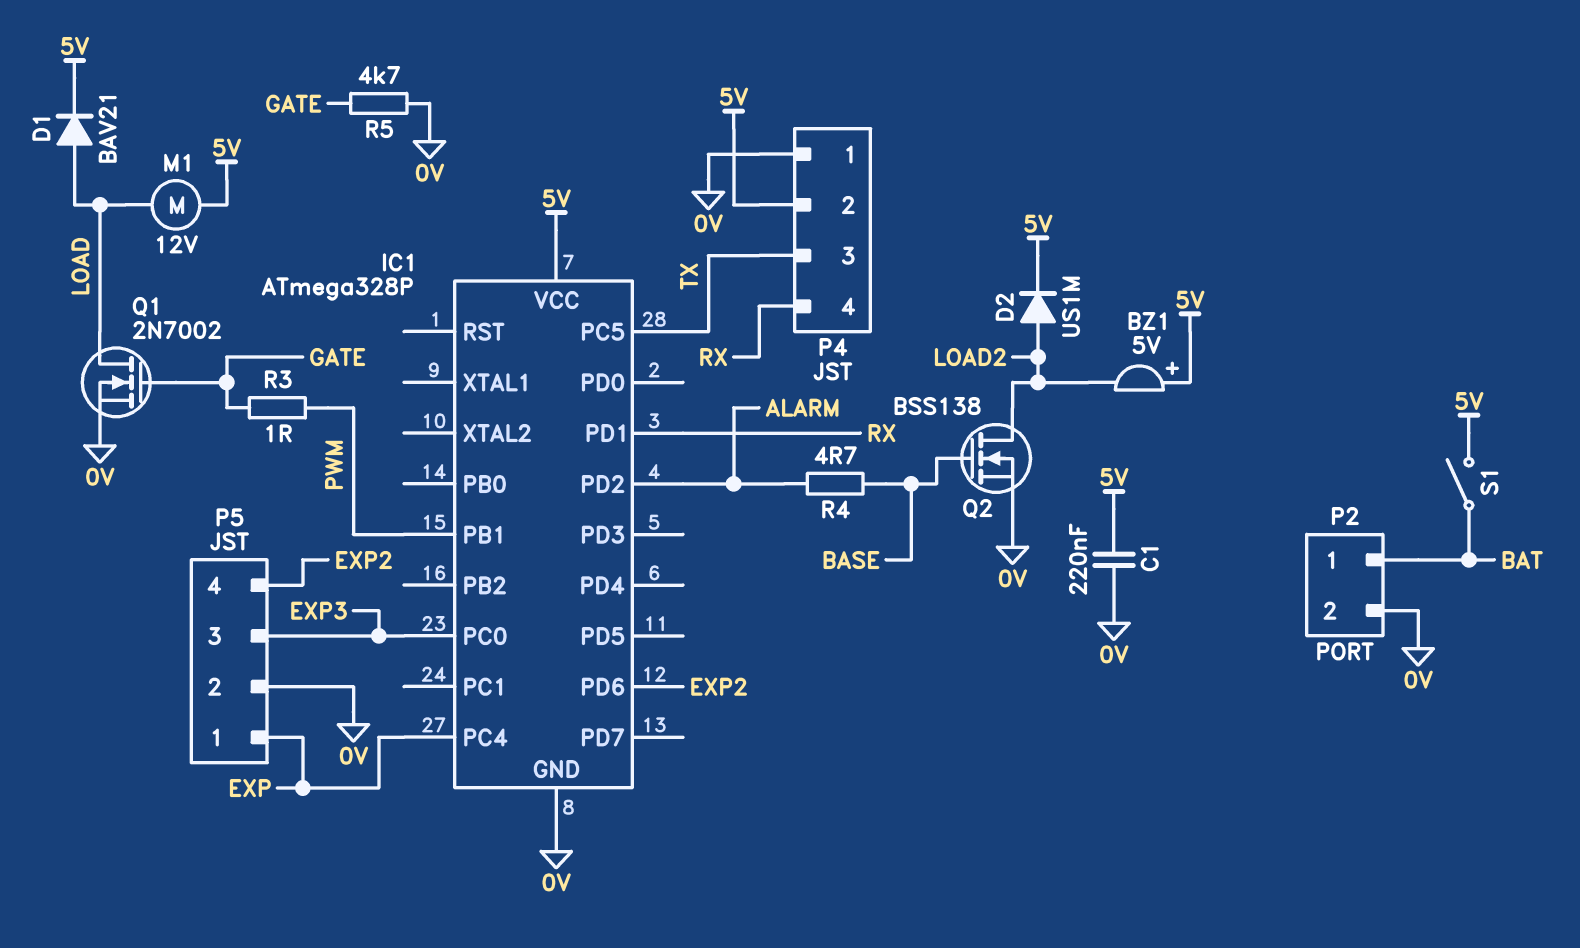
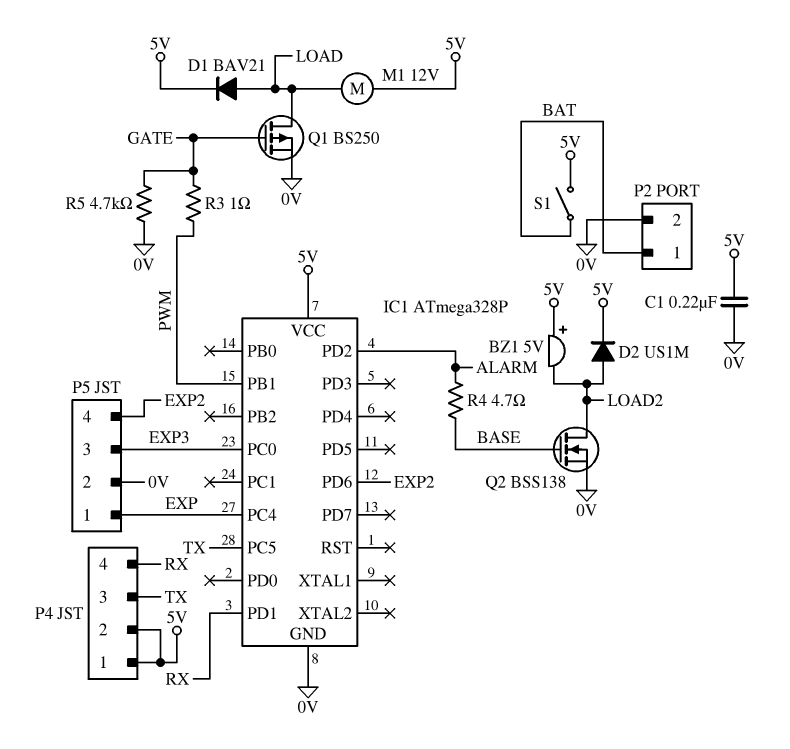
P4 pin 1: 0V -> 5V
Q1: NMOS 2N7002 (G GATE, D LOAD, S 0V) -> PMOS BS250 (G GATE, D LOAD, S 0V)

